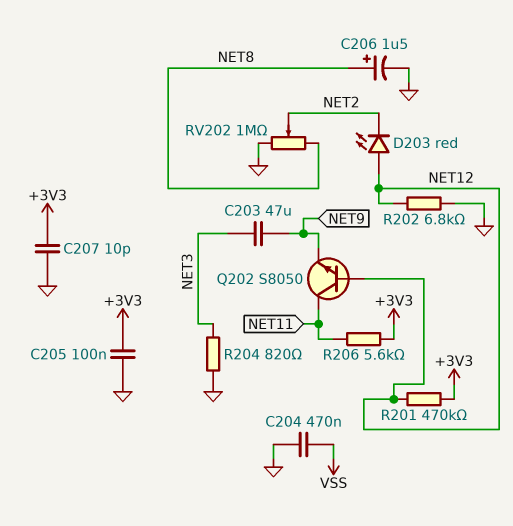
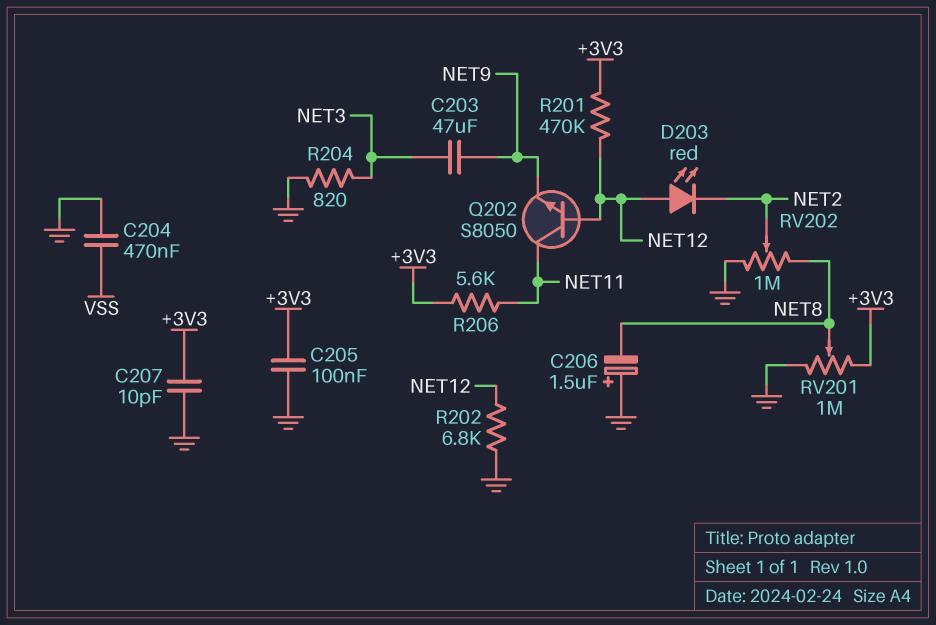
C206: 1.5uF (plus NET8, minus GND) -> 1.5uF (plus GND, minus NET8)
RV201: none -> 1M (+3V3, GND, wiper NET8)

